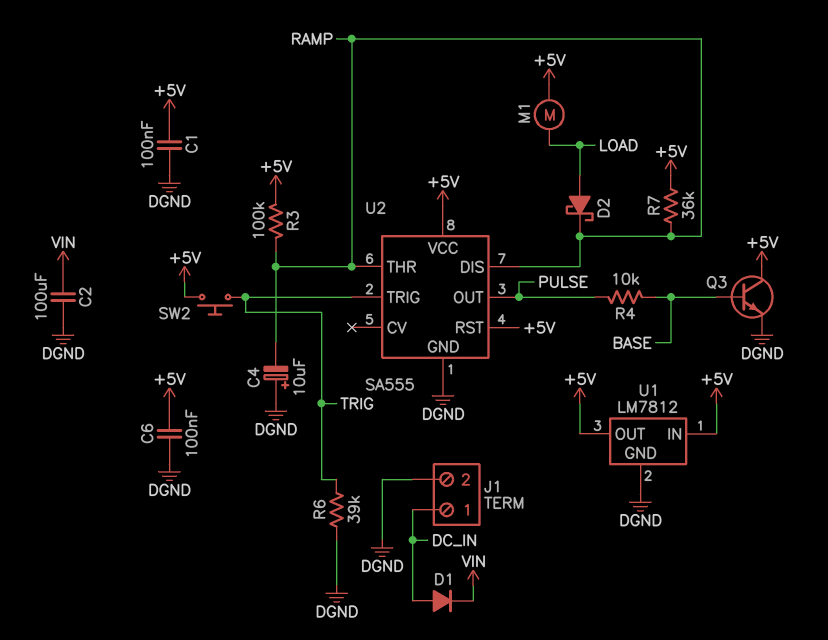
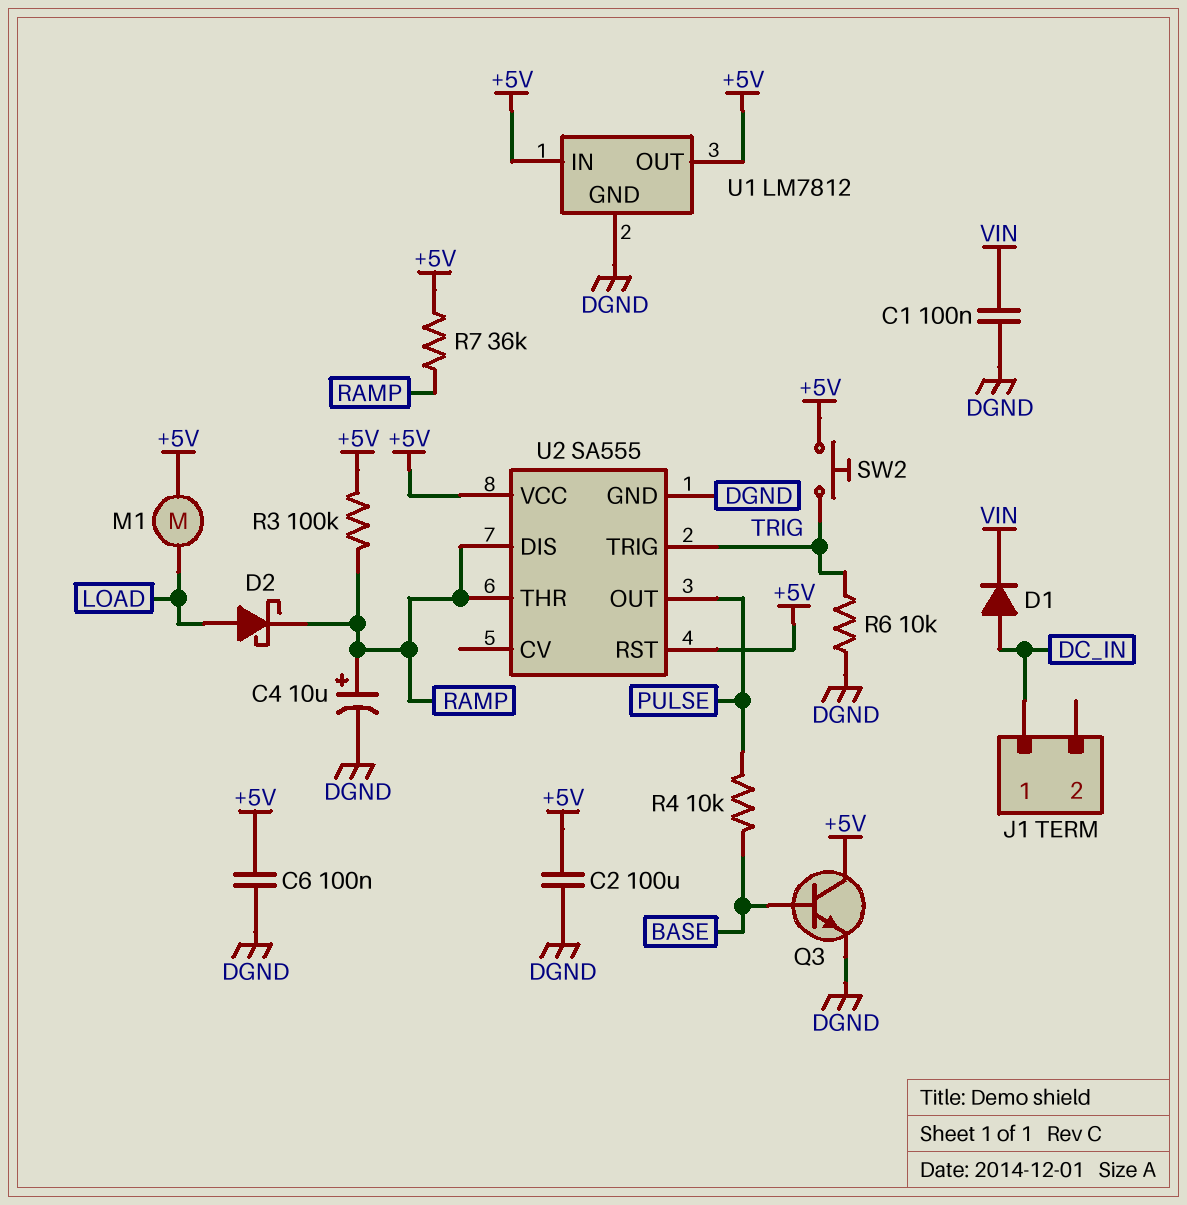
C1: 100nF (+5V, DGND) -> 100nF (DGND, VIN)
C2: 100uF (DGND, VIN) -> 100uF (+5V, DGND)
C4: 10uF (plus DGND, minus RAMP) -> 10uF (plus RAMP, minus DGND)
J1 pin 2: DGND -> none
R6: 39k (DGND, TRIG) -> 10k (DGND, TRIG)

